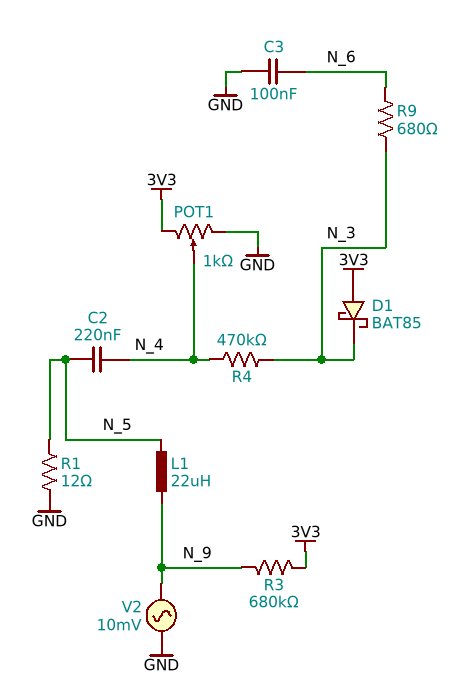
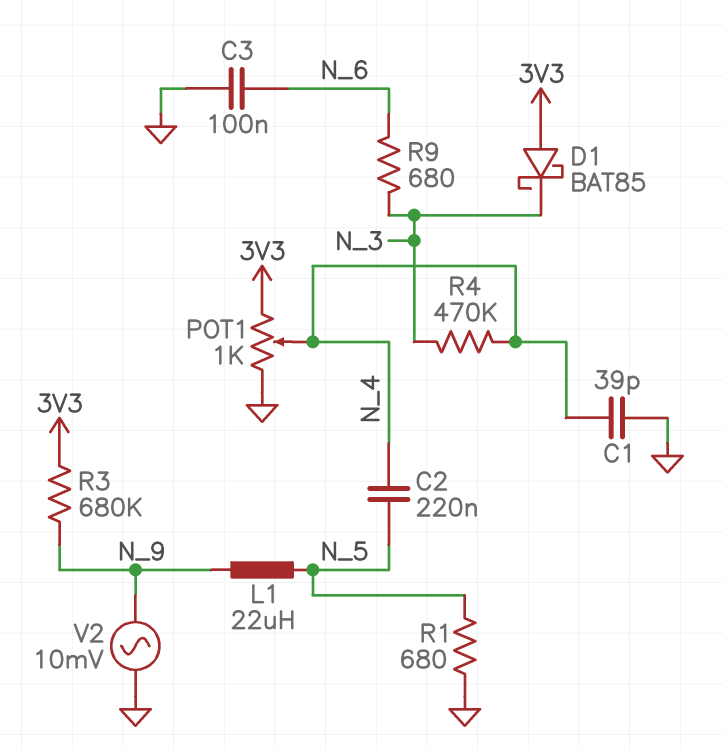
C1: none -> 39pF (GND, N_4)
R1: 12 (GND, N_5) -> 680 (GND, N_5)

